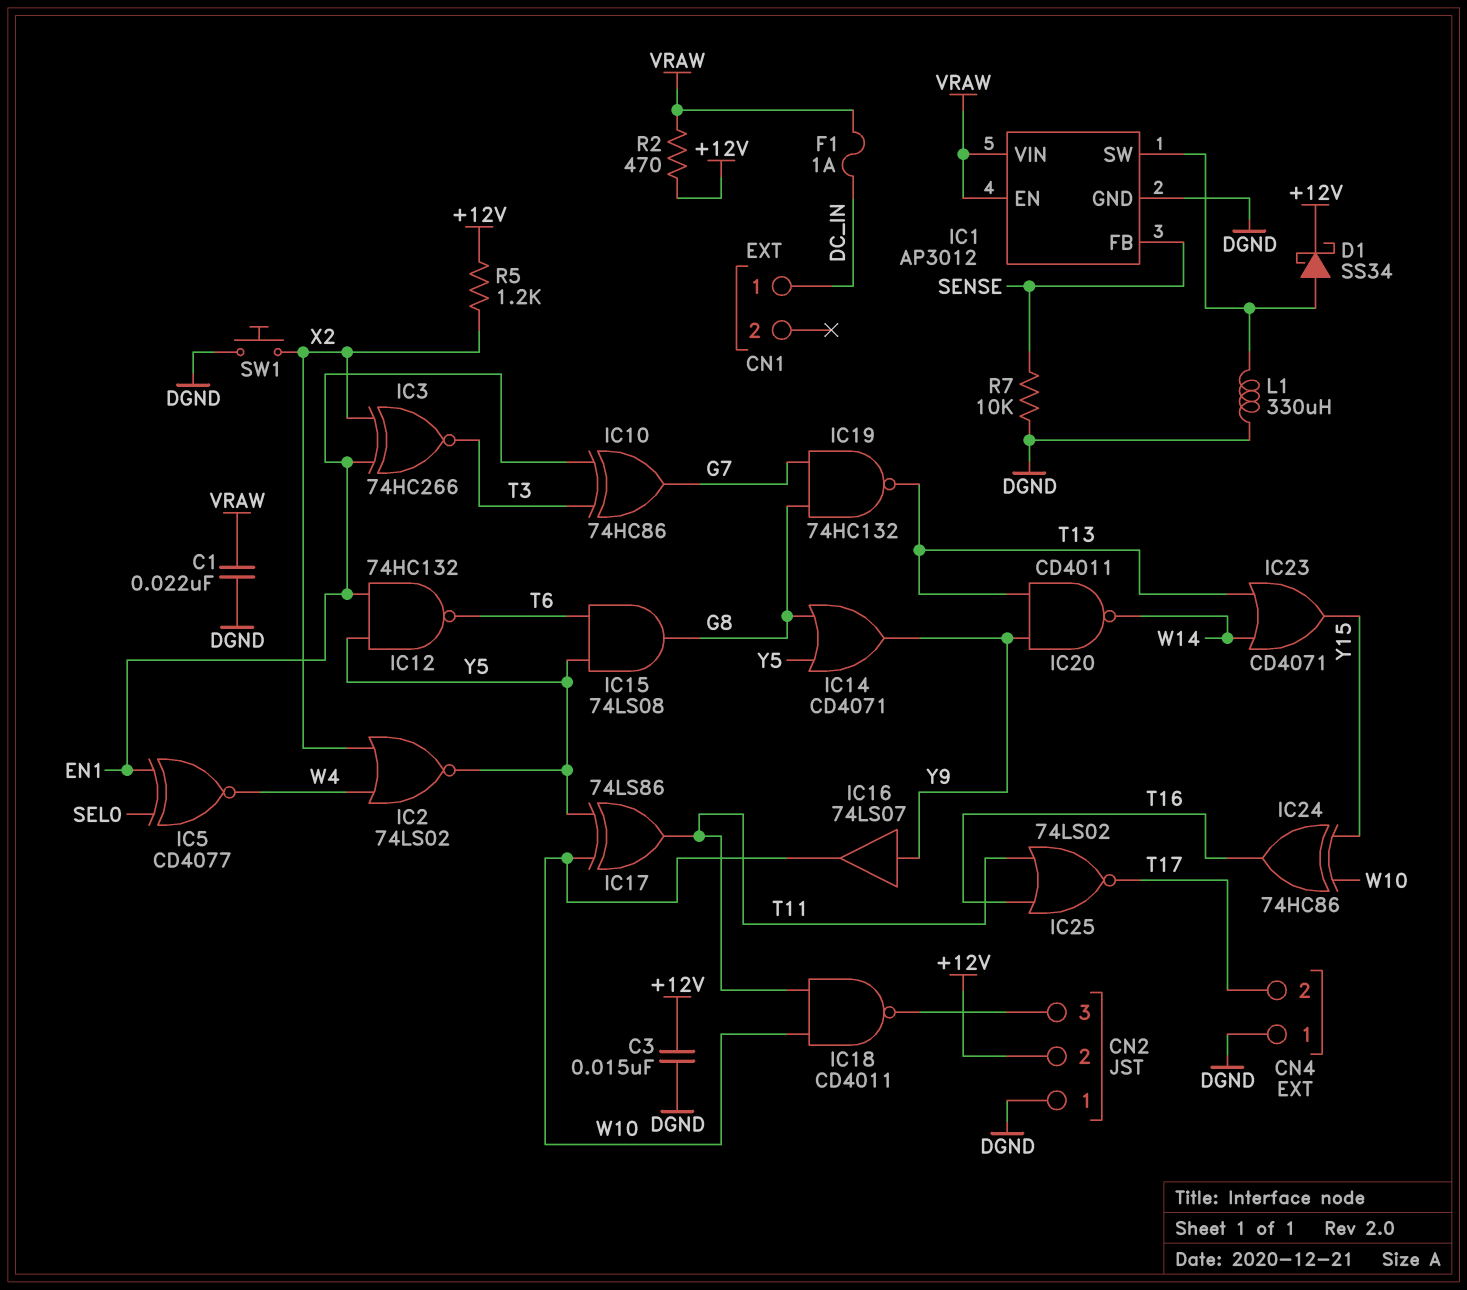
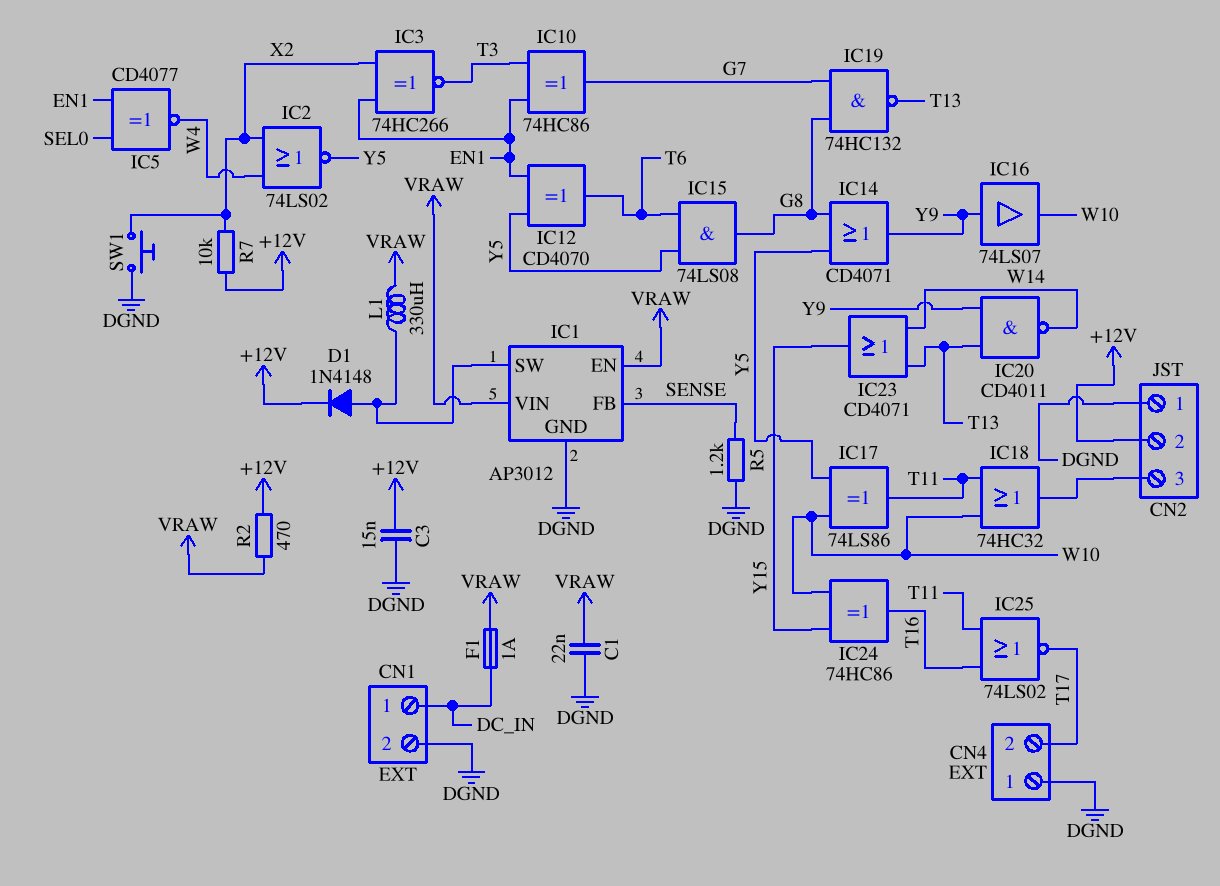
CN1 pin 2: none -> DGND
D1: schottky SS34 (A IC1/SW, K +12V) -> diode 1N4148 (A IC1/SW, K +12V)
IC12: NAND 74HC132 (in EN1, in Y5, out T6) -> XOR CD4070 (in EN1, in Y5, out T6)
IC18: NAND CD4011 (in T11, in W10, out CN2/3) -> OR 74HC32 (in T11, in W10, out CN2/3)
L1: 330uH (DGND, IC1/SW) -> 330uH (IC1/SW, VRAW)
R5: 1.2k (+12V, X2) -> 1.2k (DGND, SENSE)
R7: 10k (DGND, SENSE) -> 10k (+12V, X2)

